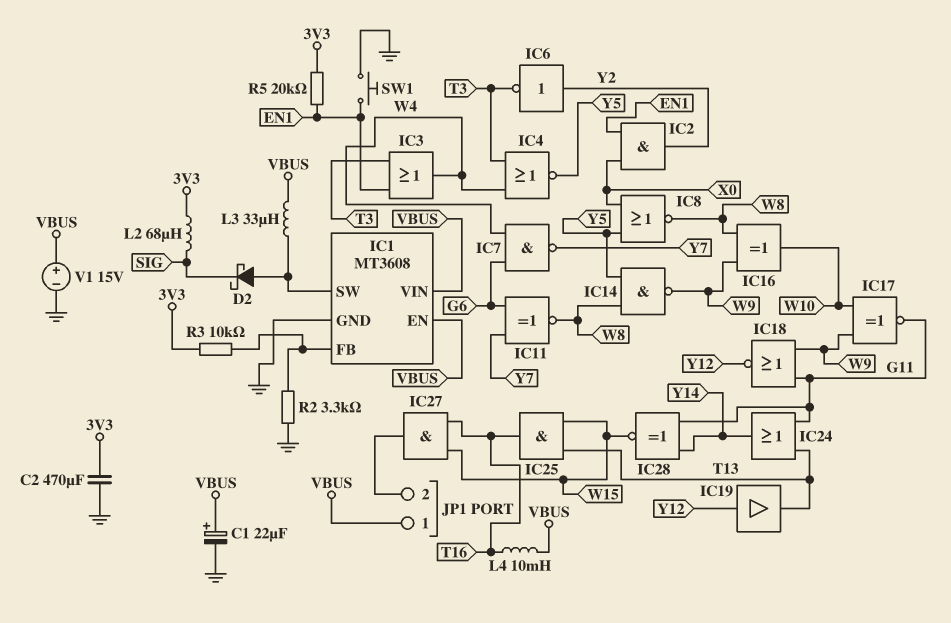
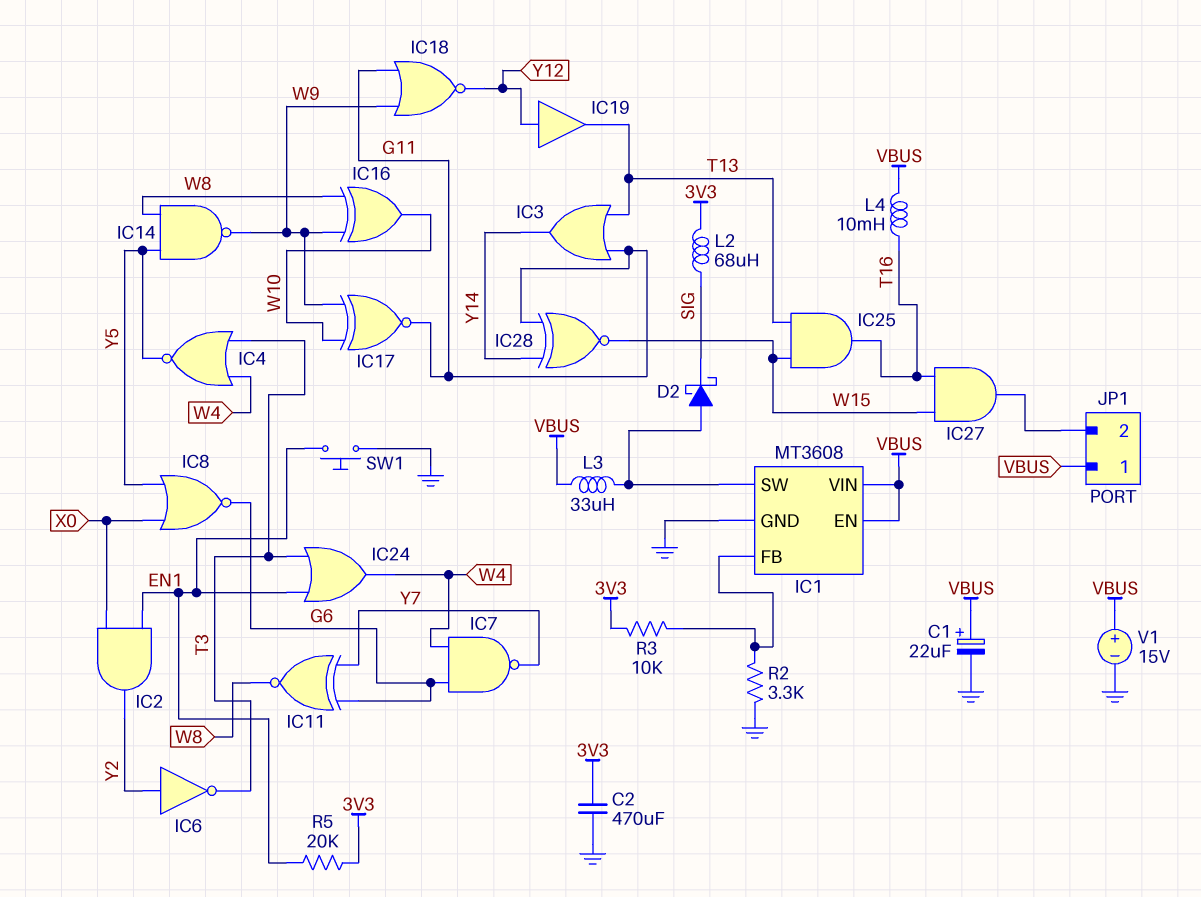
IC3: OR (in EN1, in T3, out W4) -> OR (in G11, in T13, out Y14)
IC8: NOR (in X0, in Y5, out W8) -> NOR (in X0, in Y5, out G6)
IC24: OR (in G11, in T13, out Y14) -> OR (in EN1, in T3, out W4)

